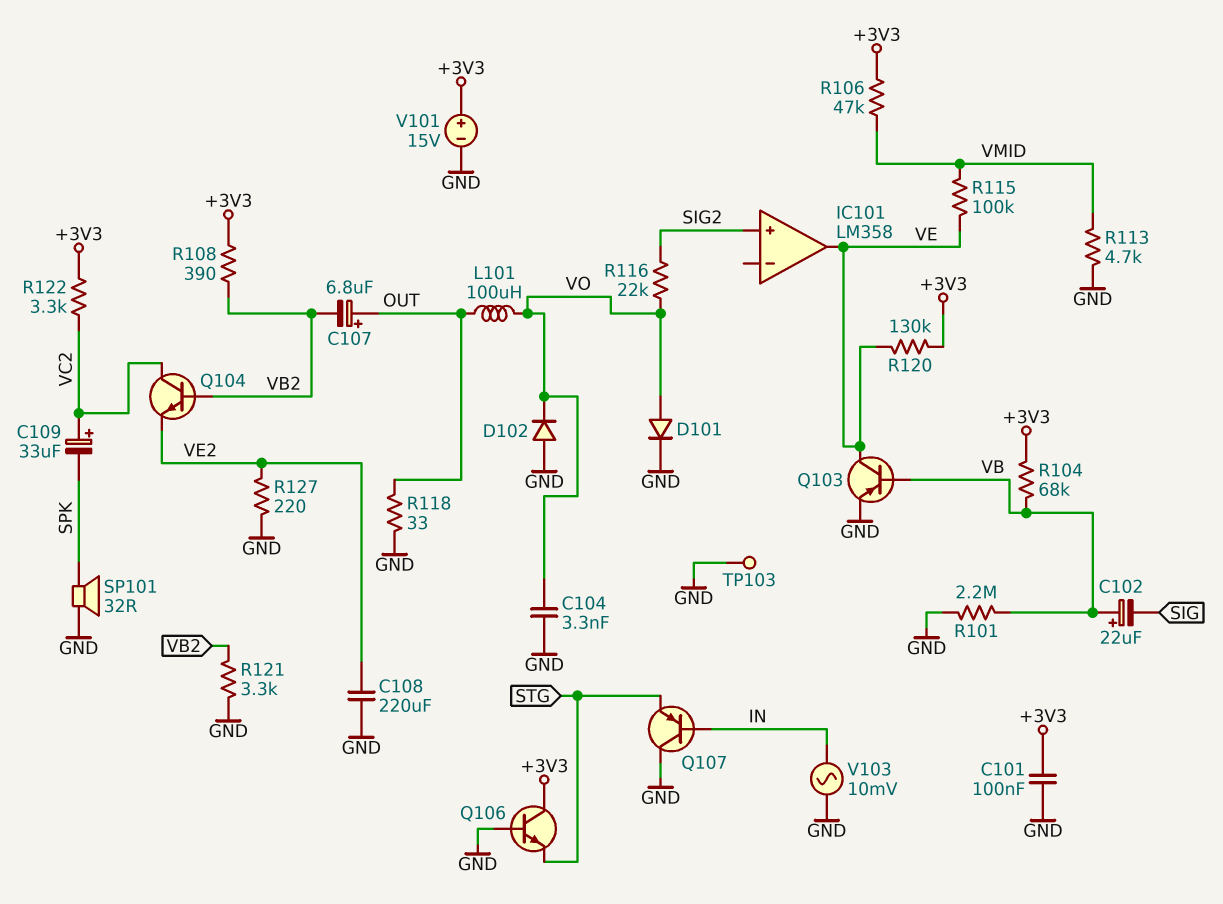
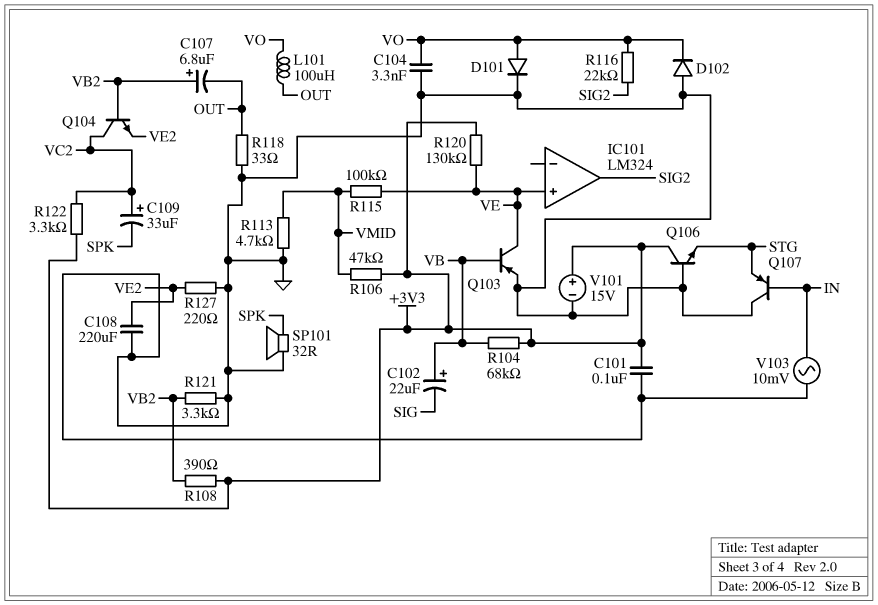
C107: 6.8uF (plus OUT, minus VB2) -> 6.8uF (plus VB2, minus OUT)
IC101: LM358 -> LM324
IC101 pin in+: SIG2 -> VE
IC101 pin out: VE -> SIG2
R101: 2.2M (GND, VB) -> none
TP103: test point (GND) -> none

